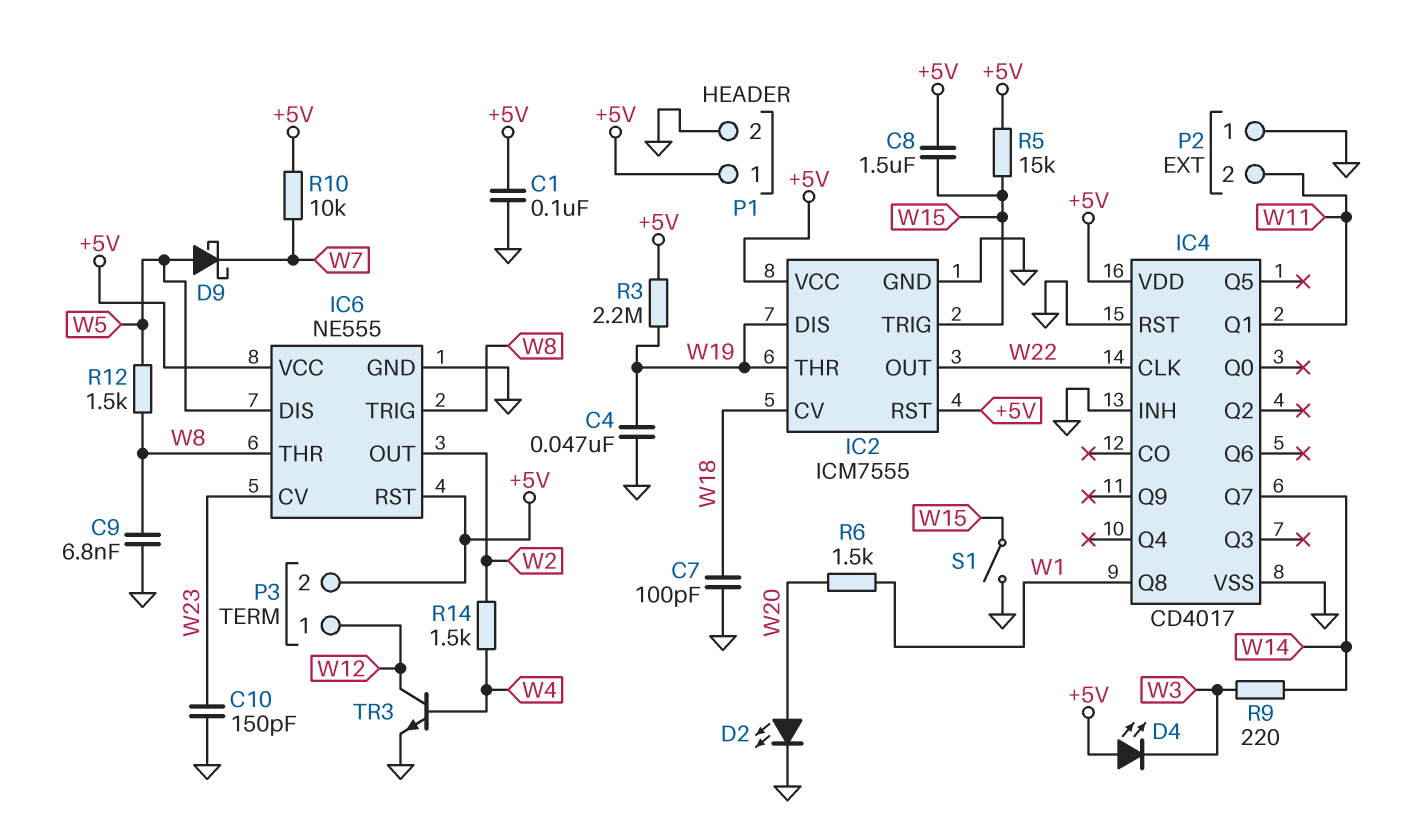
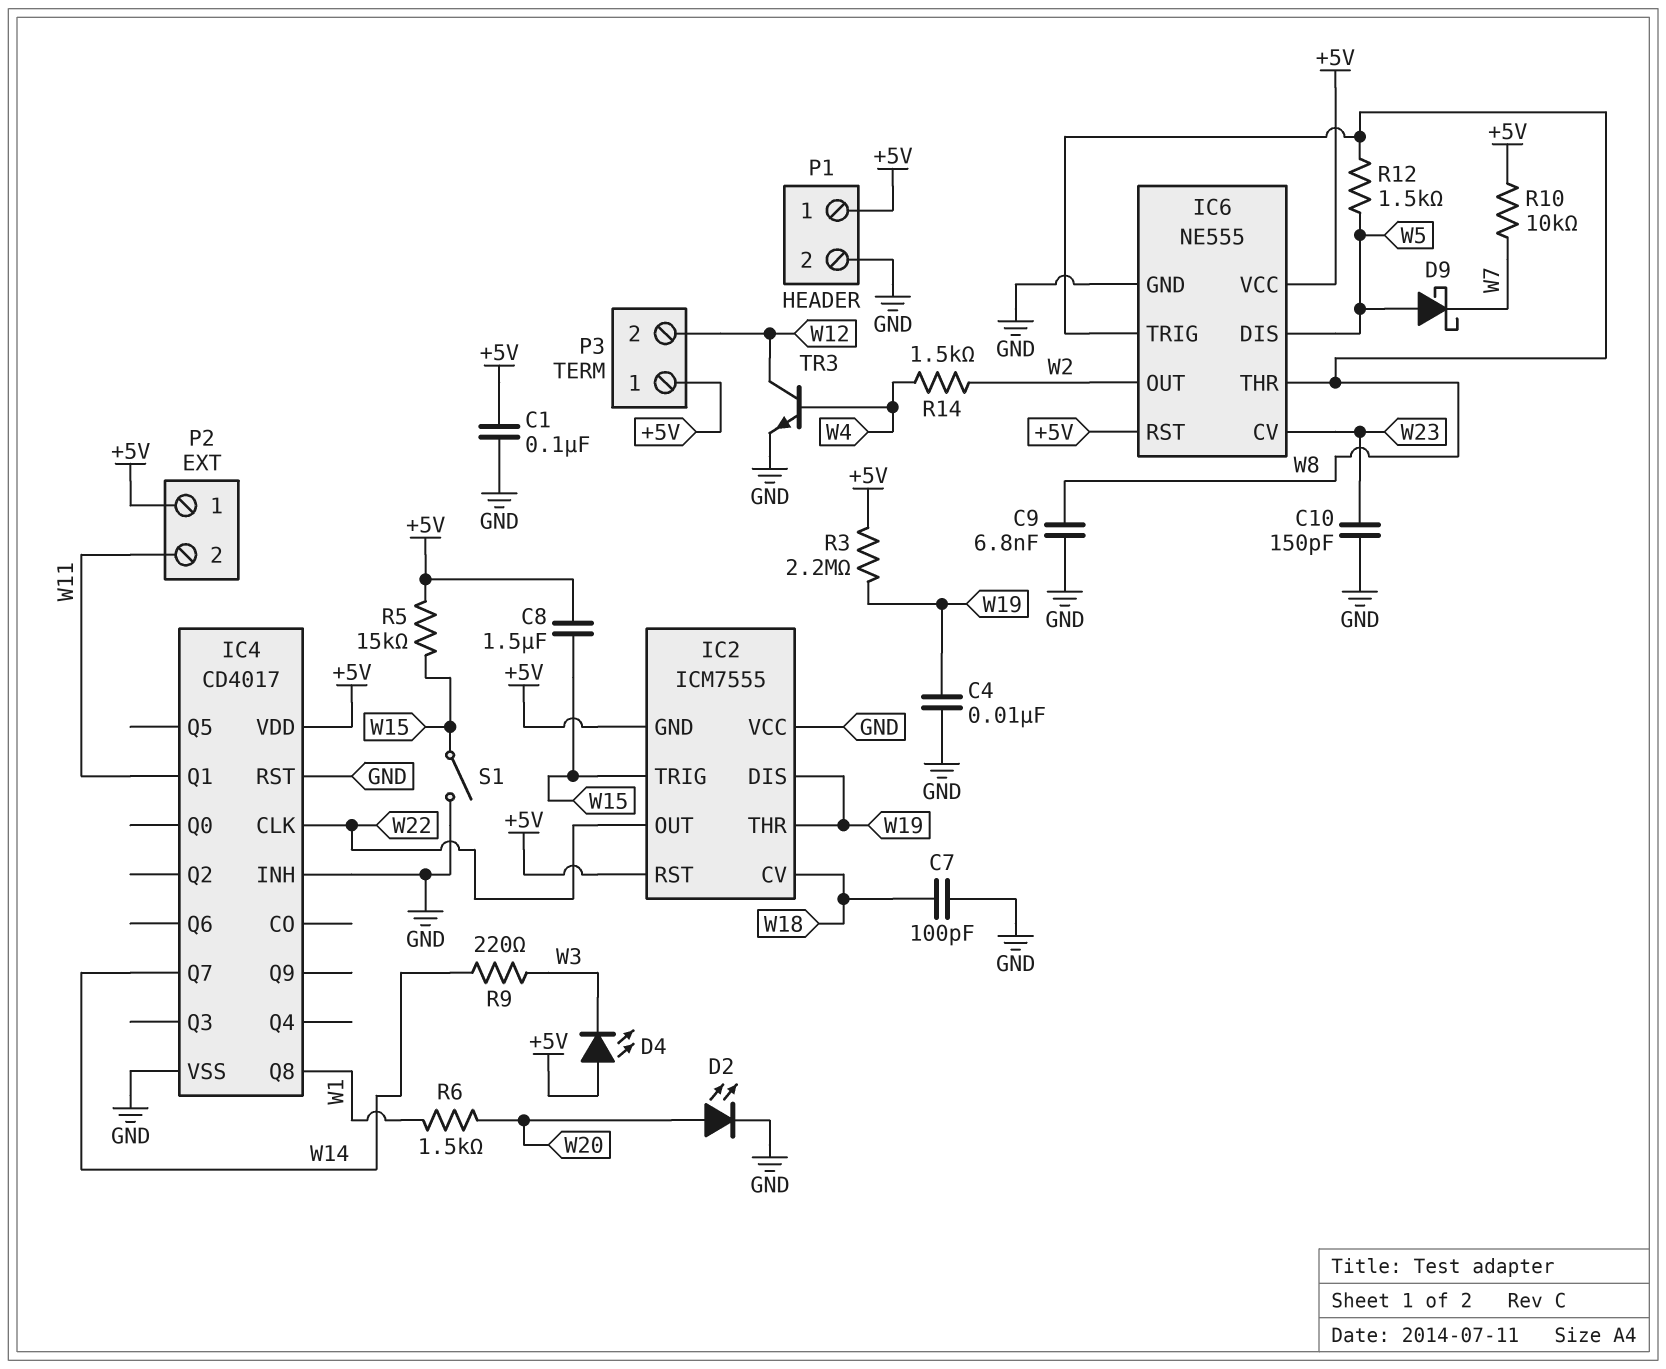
C4: 47nF (GND, W19) -> 10nF (GND, W19)
IC2 pin GND: GND -> +5V
IC2 pin VCC: +5V -> GND
P2 pin 1: GND -> +5V
P3 pin 1: W12 -> +5V
P3 pin 2: +5V -> W12

